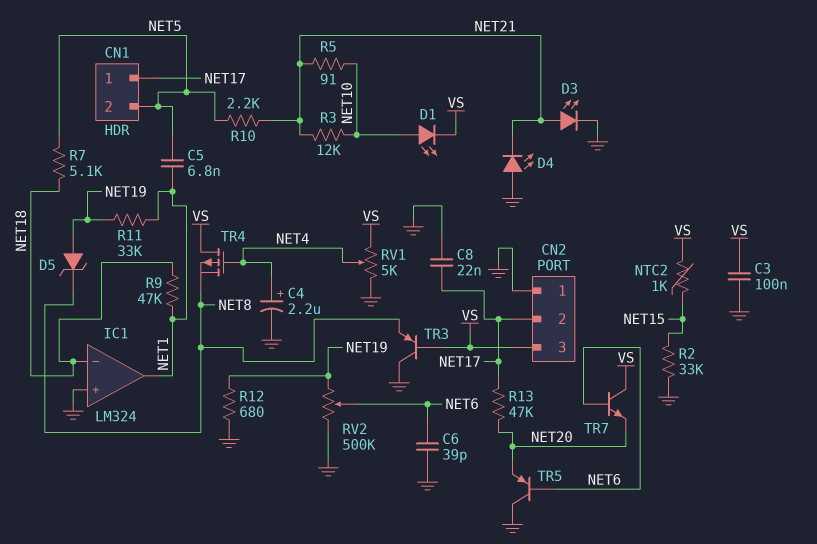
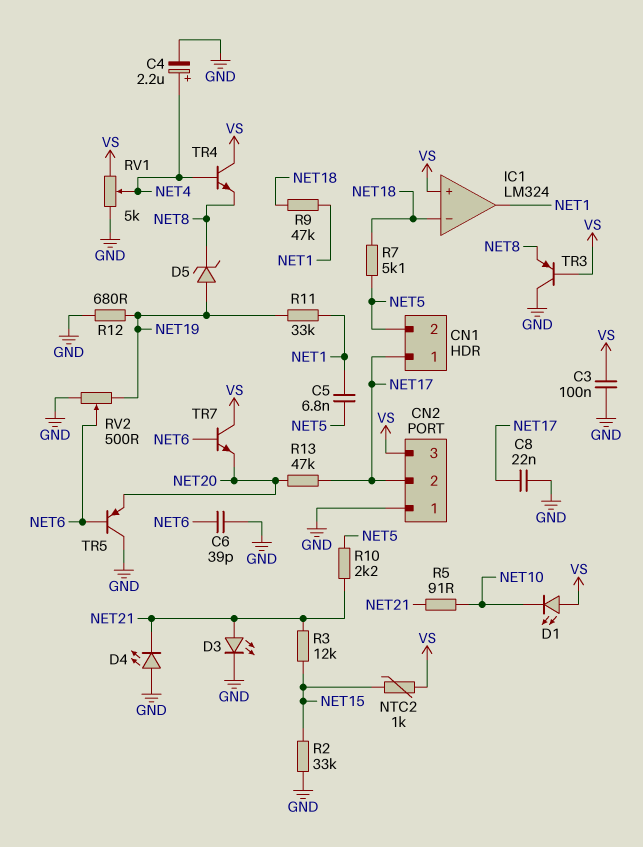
D1: LED (A NET10, K VS) -> LED (A VS, K NET10)
IC1 pin in+: GND -> VS
R3: 12k (NET10, NET21) -> 12k (NET15, NET21)
RV2: 500k (GND, NET19, wiper NET6) -> 500 (GND, NET19, wiper NET6)
TR4: PMOS (G NET4, D VS, S NET8) -> NPN (B NET4, C VS, E NET8)

